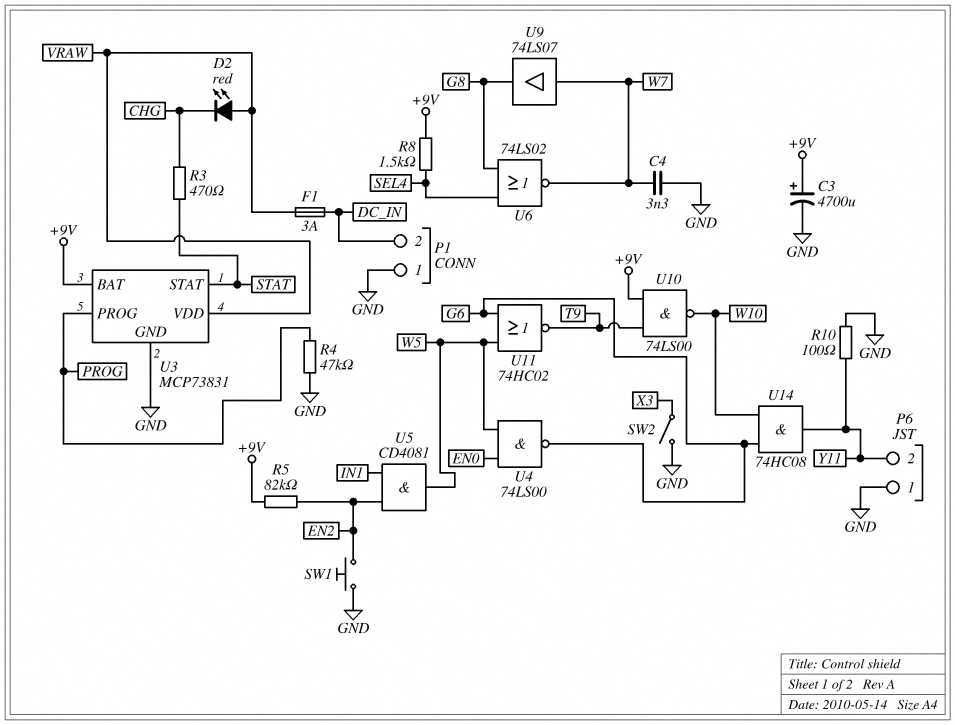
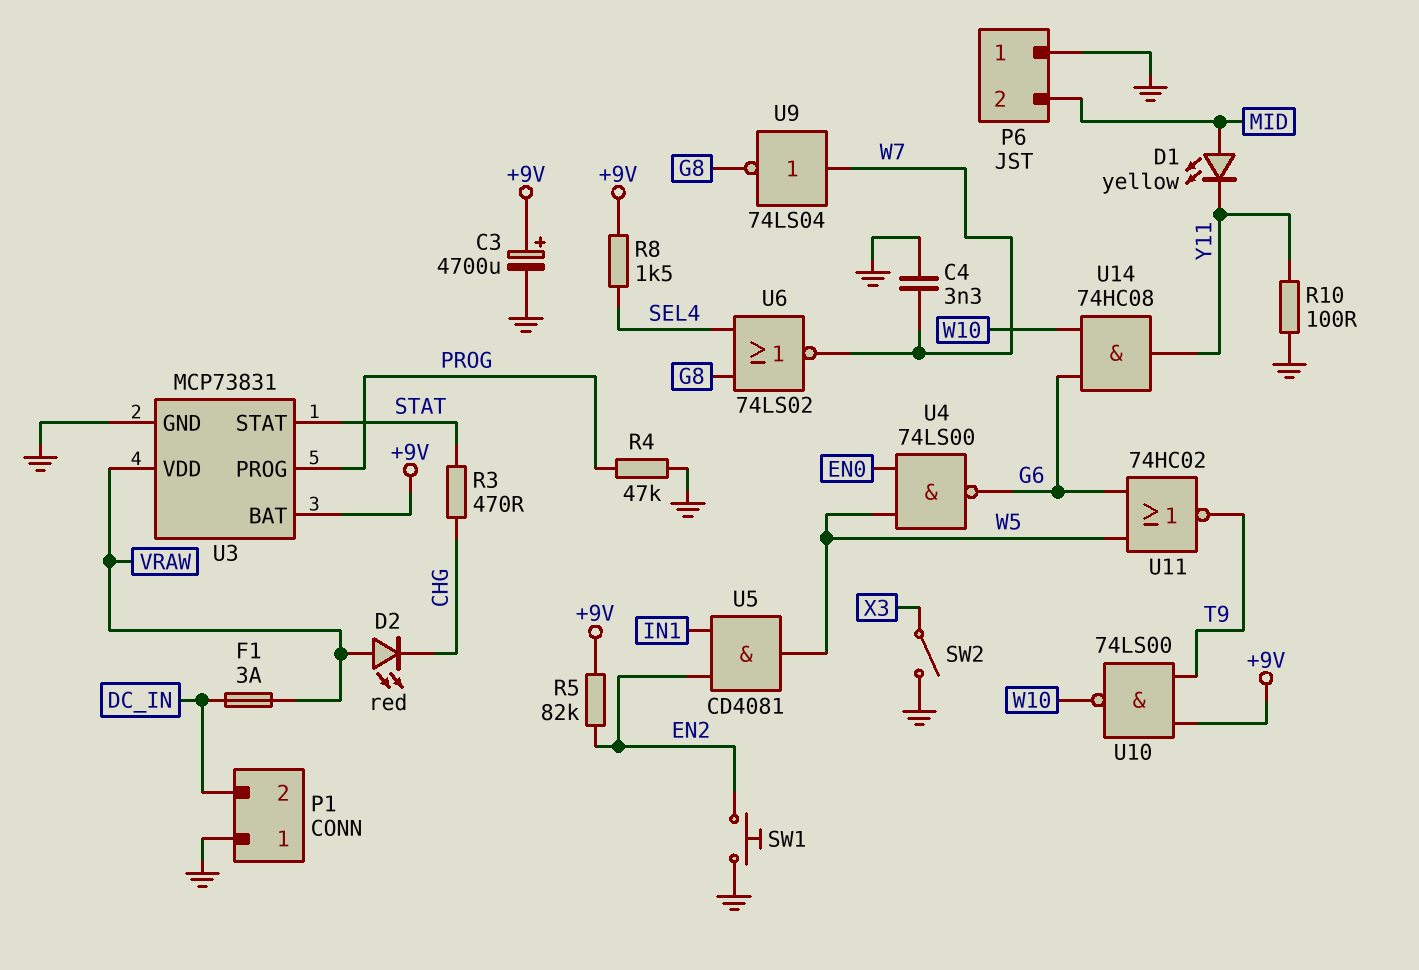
D1: none -> LED yellow (A MID, K Y11)
P6 pin 2: Y11 -> MID
U9: buffer 74LS07 (in W7, out G8) -> NOT 74LS04 (in W7, out G8)

